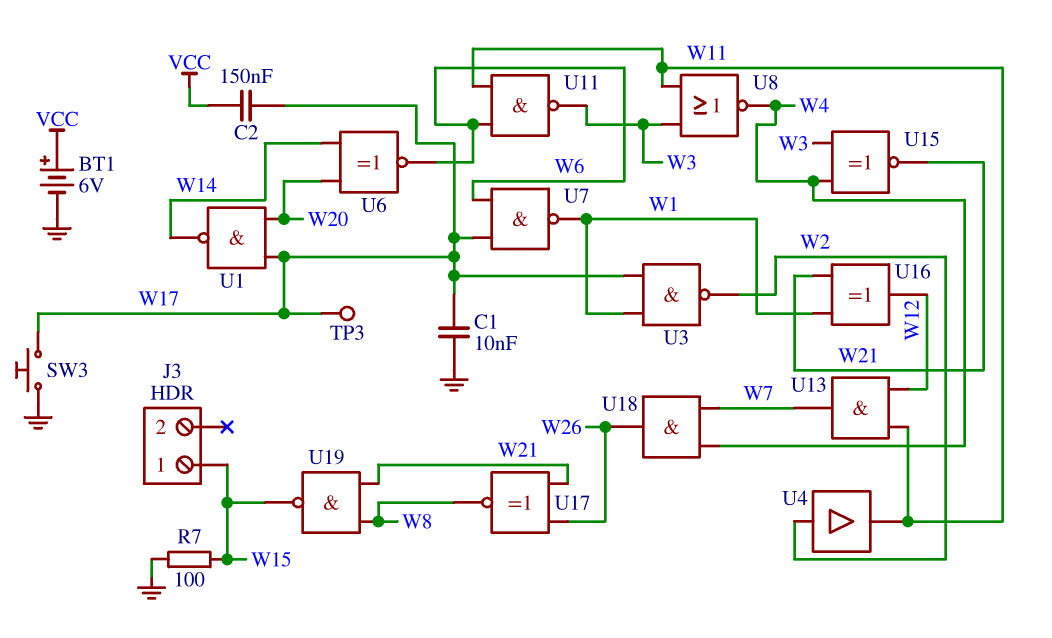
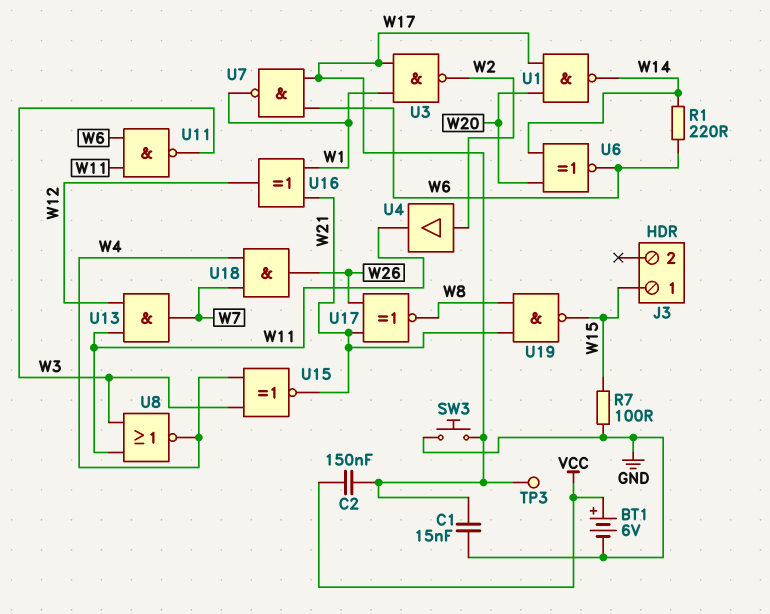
C1: 10nF (GND, W17) -> 15nF (GND, W17)
R1: none -> 220 (W6, W14)

